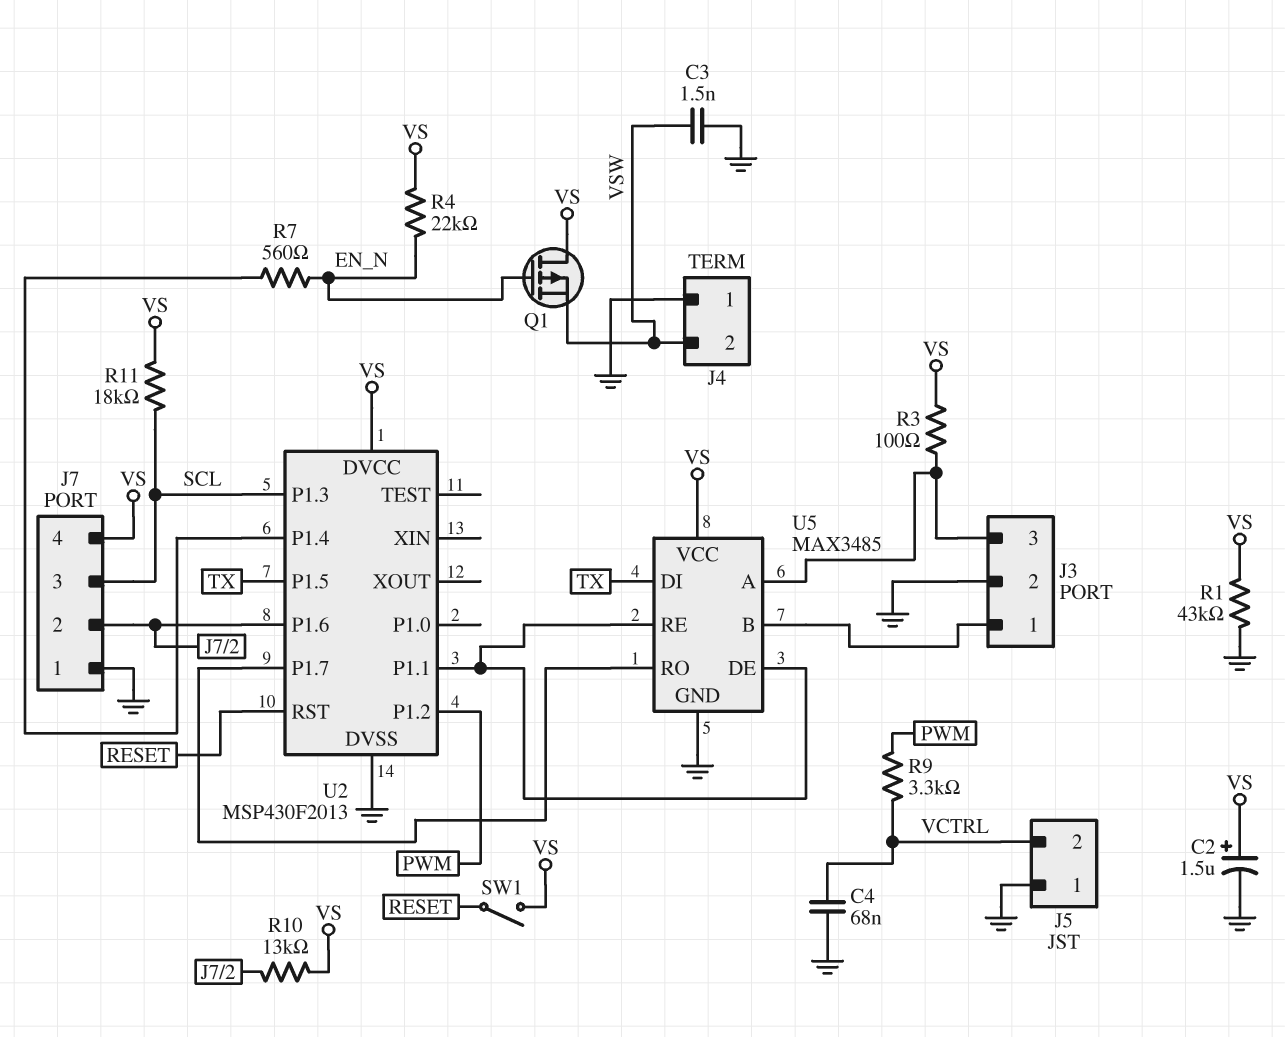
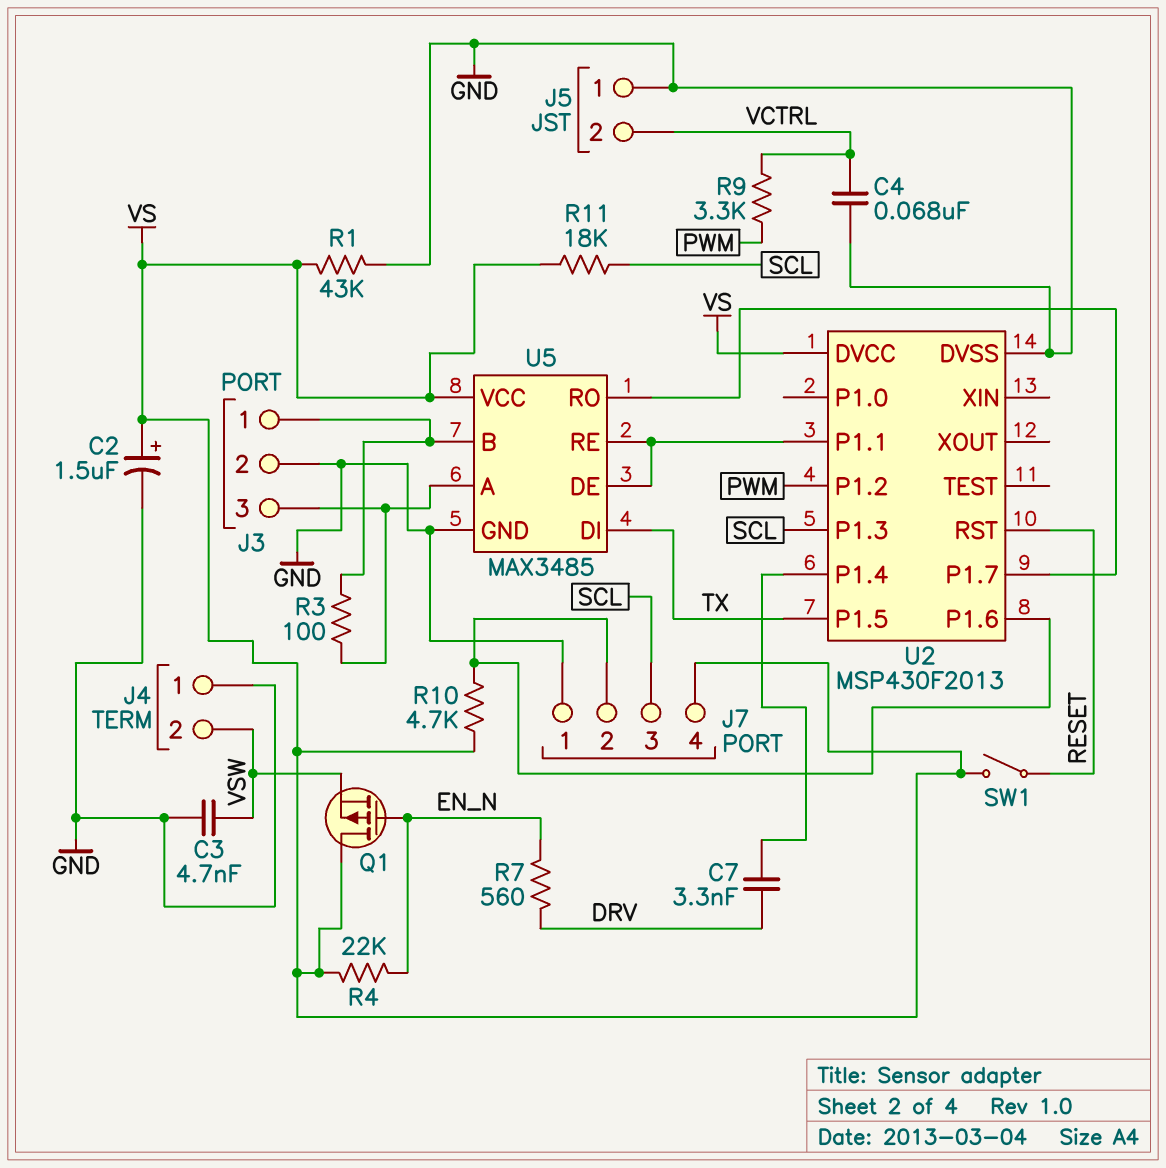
C3: 1.5nF (GND, VSW) -> 4.7nF (GND, VSW)
C7: none -> 3.3nF (DRV, U2/P1.4)
R3: 100 (J3/3, VS) -> 100 (J3/1, J3/3)
R7: 560 (EN_N, U2/P1.4) -> 560 (DRV, EN_N)
R10: 13k (J7/2, VS) -> 4.7k (J7/2, VS)

